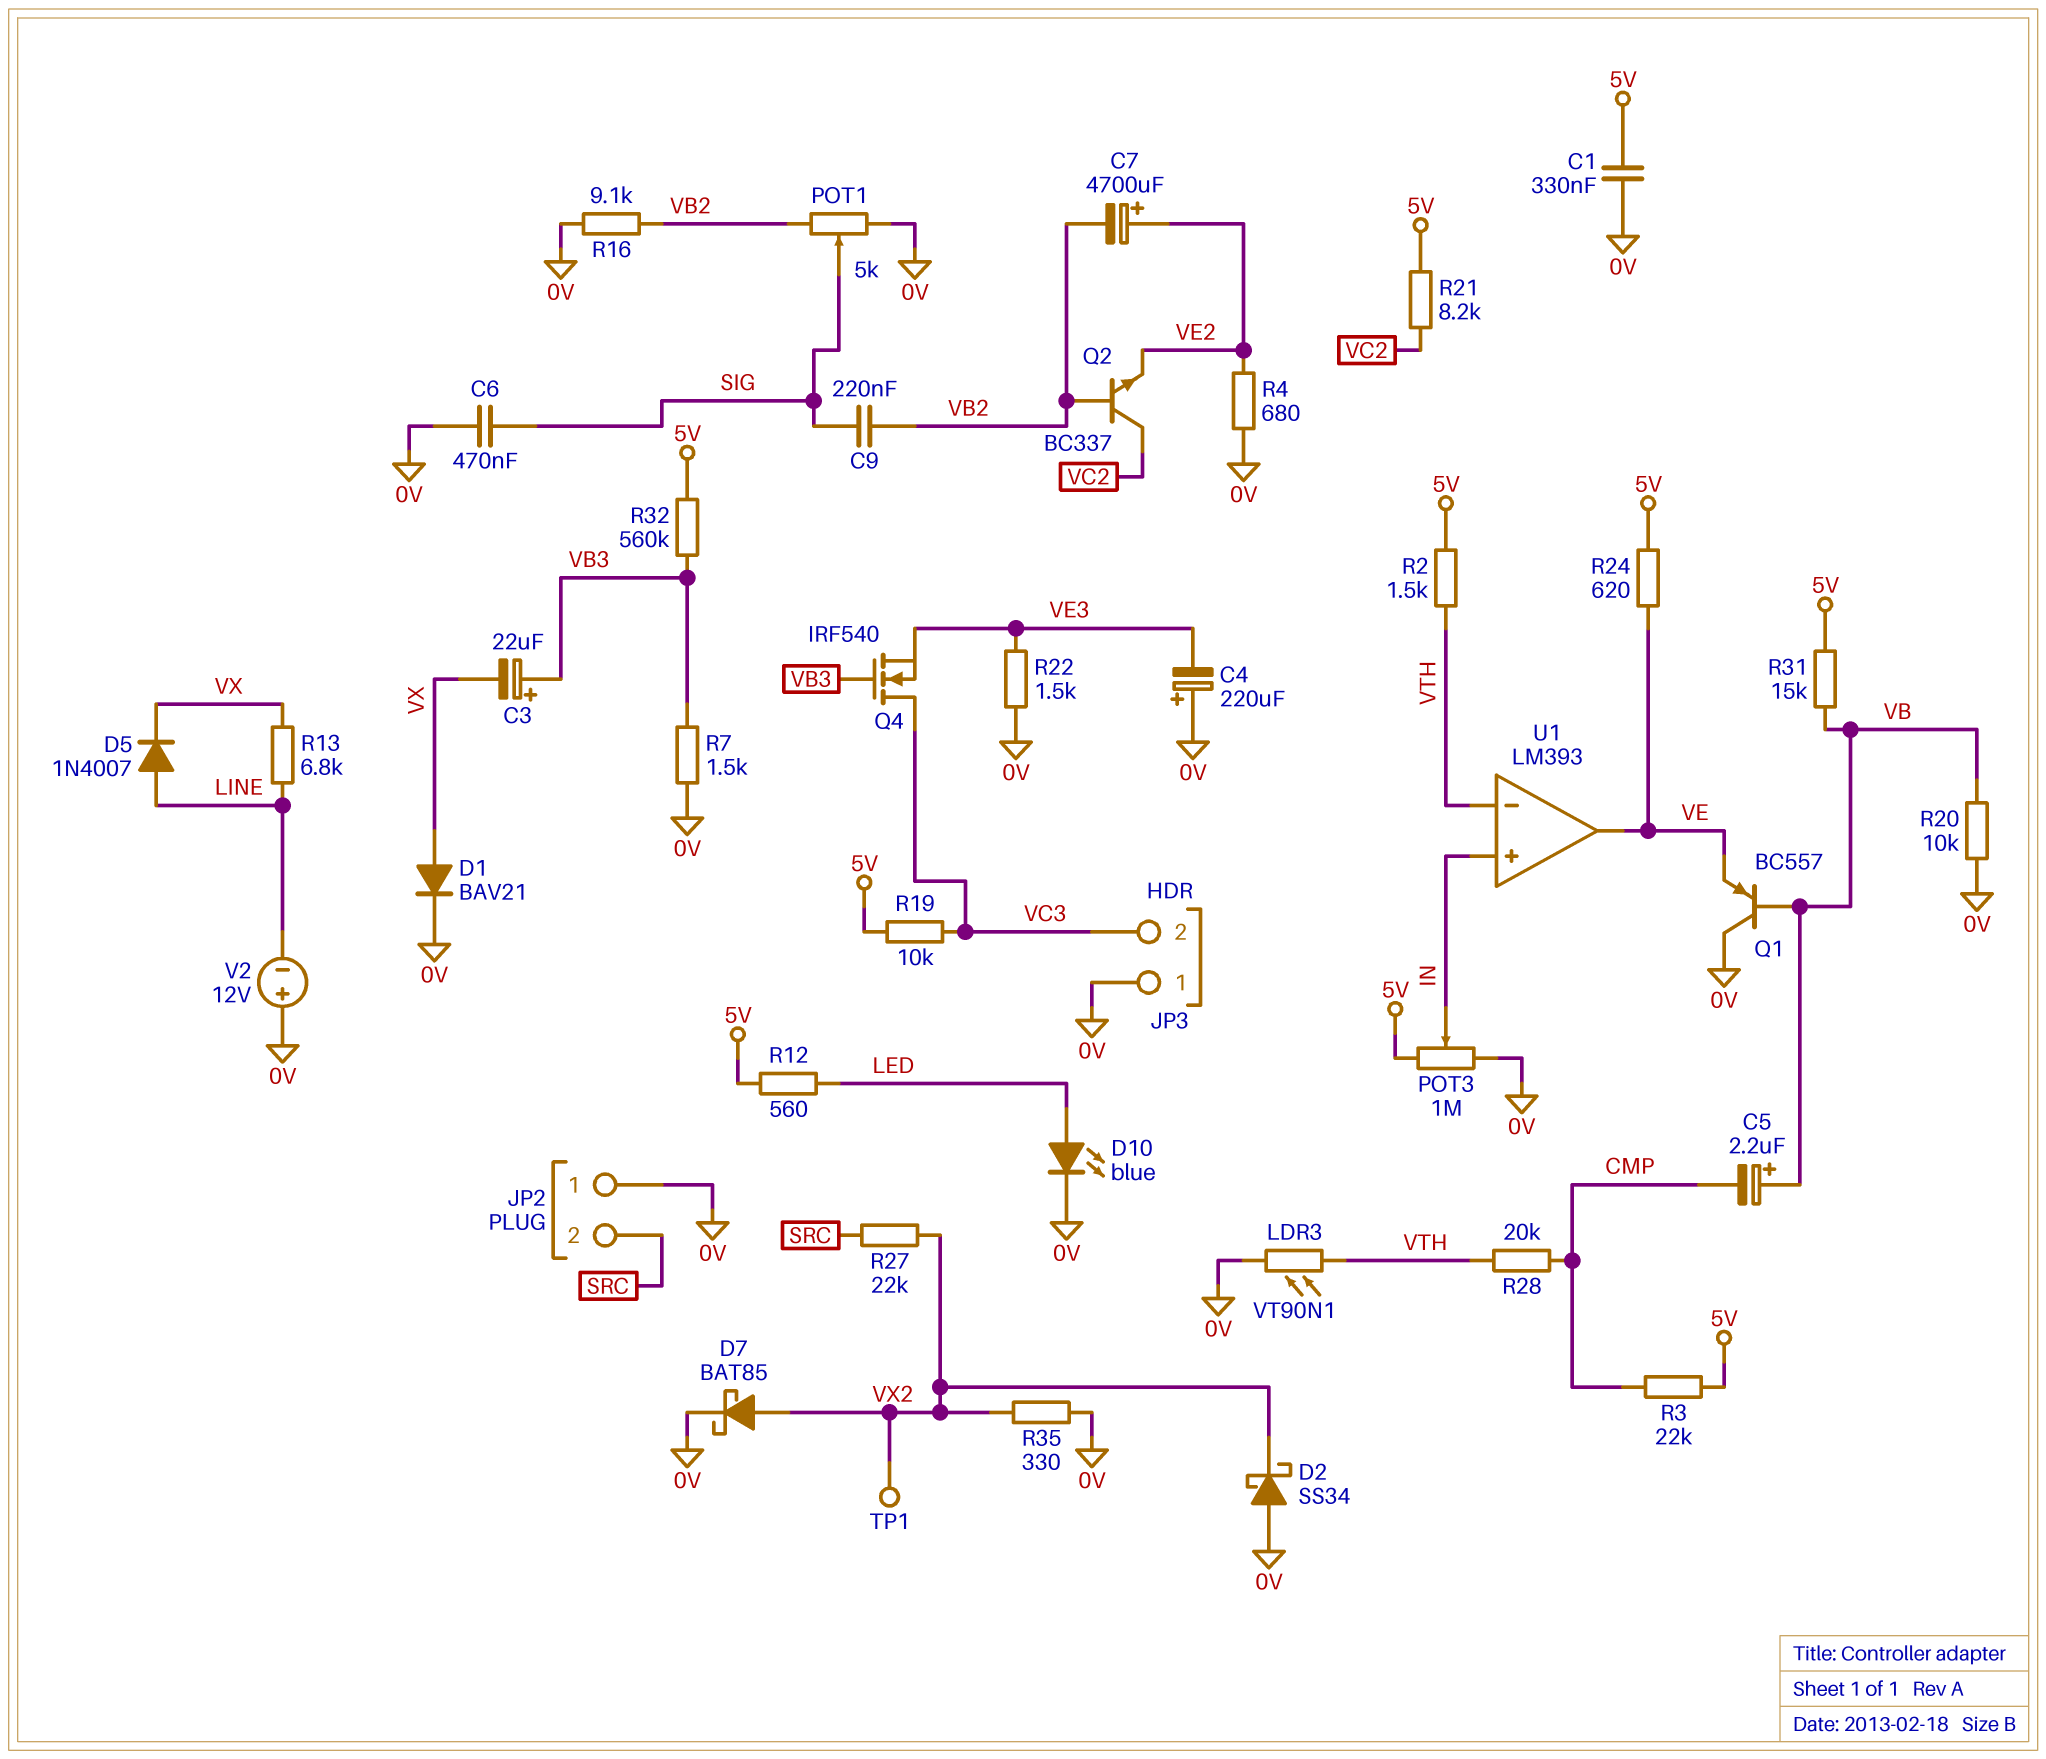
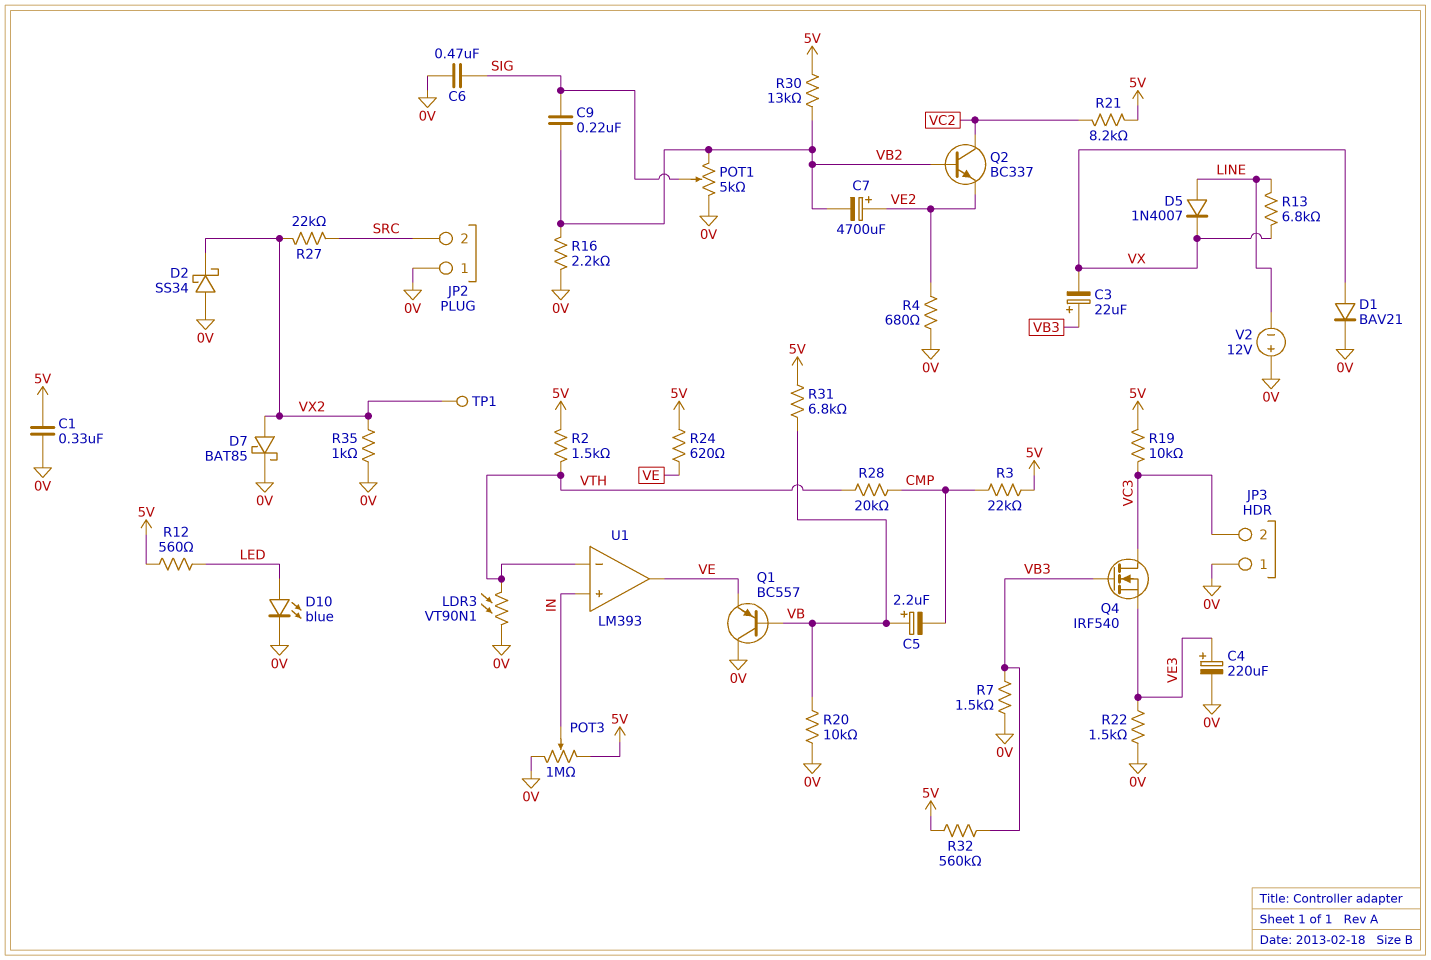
C4: 220uF (plus 0V, minus VE3) -> 220uF (plus VE3, minus 0V)
R16: 9.1k (0V, VB2) -> 2.2k (0V, VB2)
R30: none -> 13k (5V, VB2)
R31: 15k (5V, VB) -> 6.8k (5V, VB)
R35: 330 (0V, VX2) -> 1k (0V, VX2)

